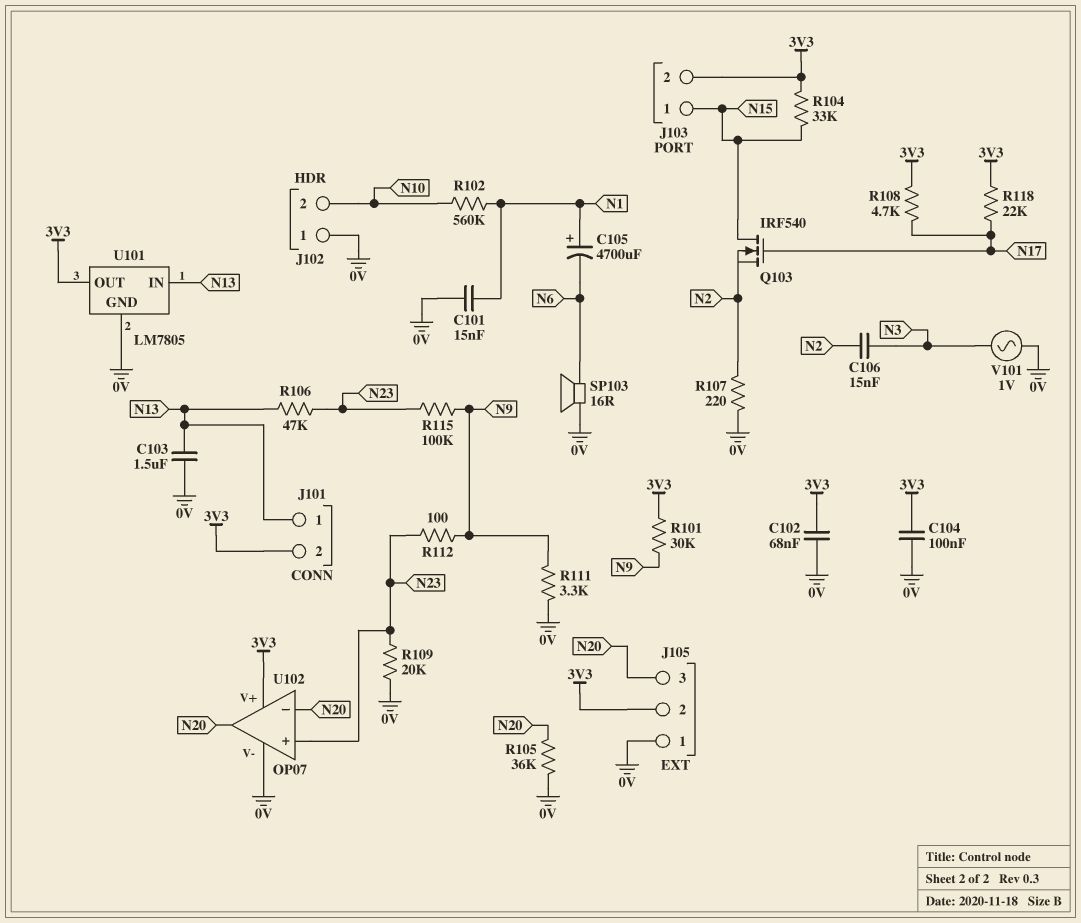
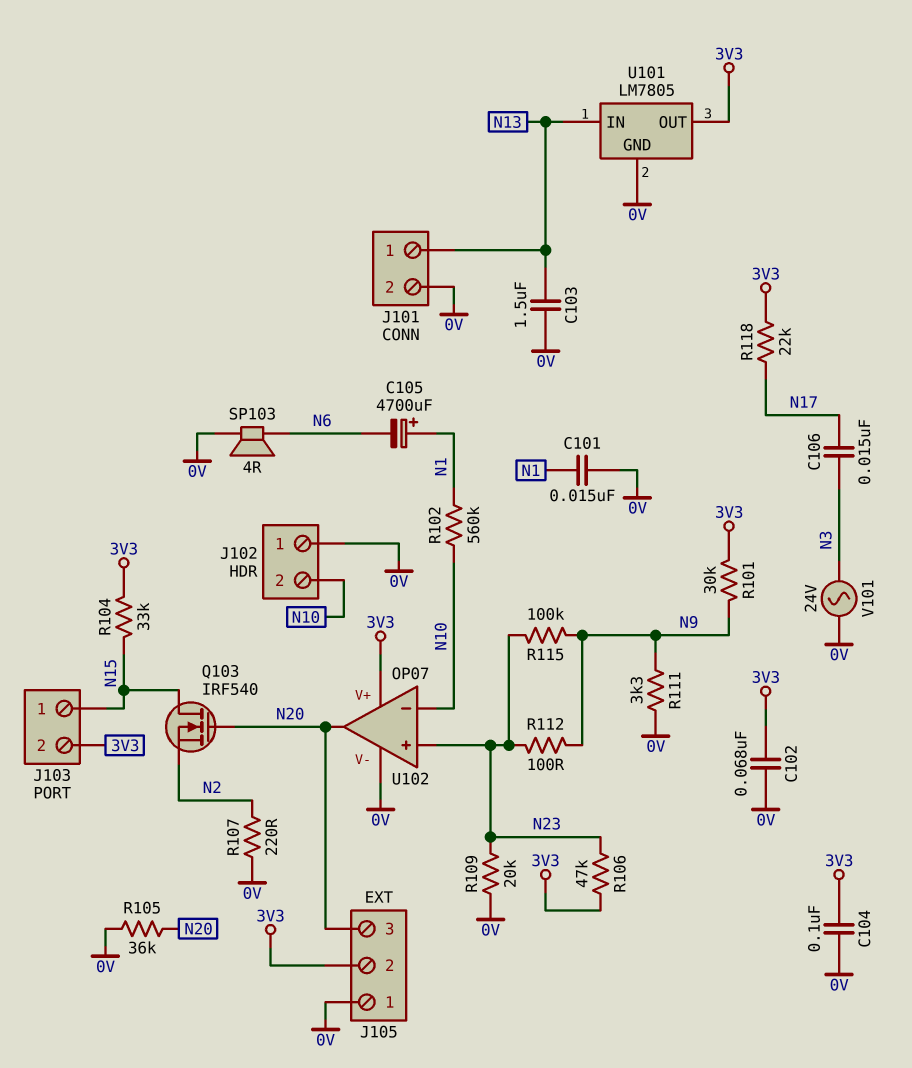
C106: 15nF (N2, N3) -> 15nF (N3, N17)
J101 pin 2: 3V3 -> 0V
Q103: NMOS IRF540 (G N17, D N15, S N2) -> NMOS IRF540 (G N20, D N15, S N2)
R106: 47k (N13, N23) -> 47k (3V3, N23)
R108: 4.7k (3V3, N17) -> none
SP103: speaker 16R (0V, N6) -> speaker 4R (0V, N6)
U102 pin in-: N20 -> N10
V101: AC 1V (0V, N3) -> AC 24V (0V, N3)

